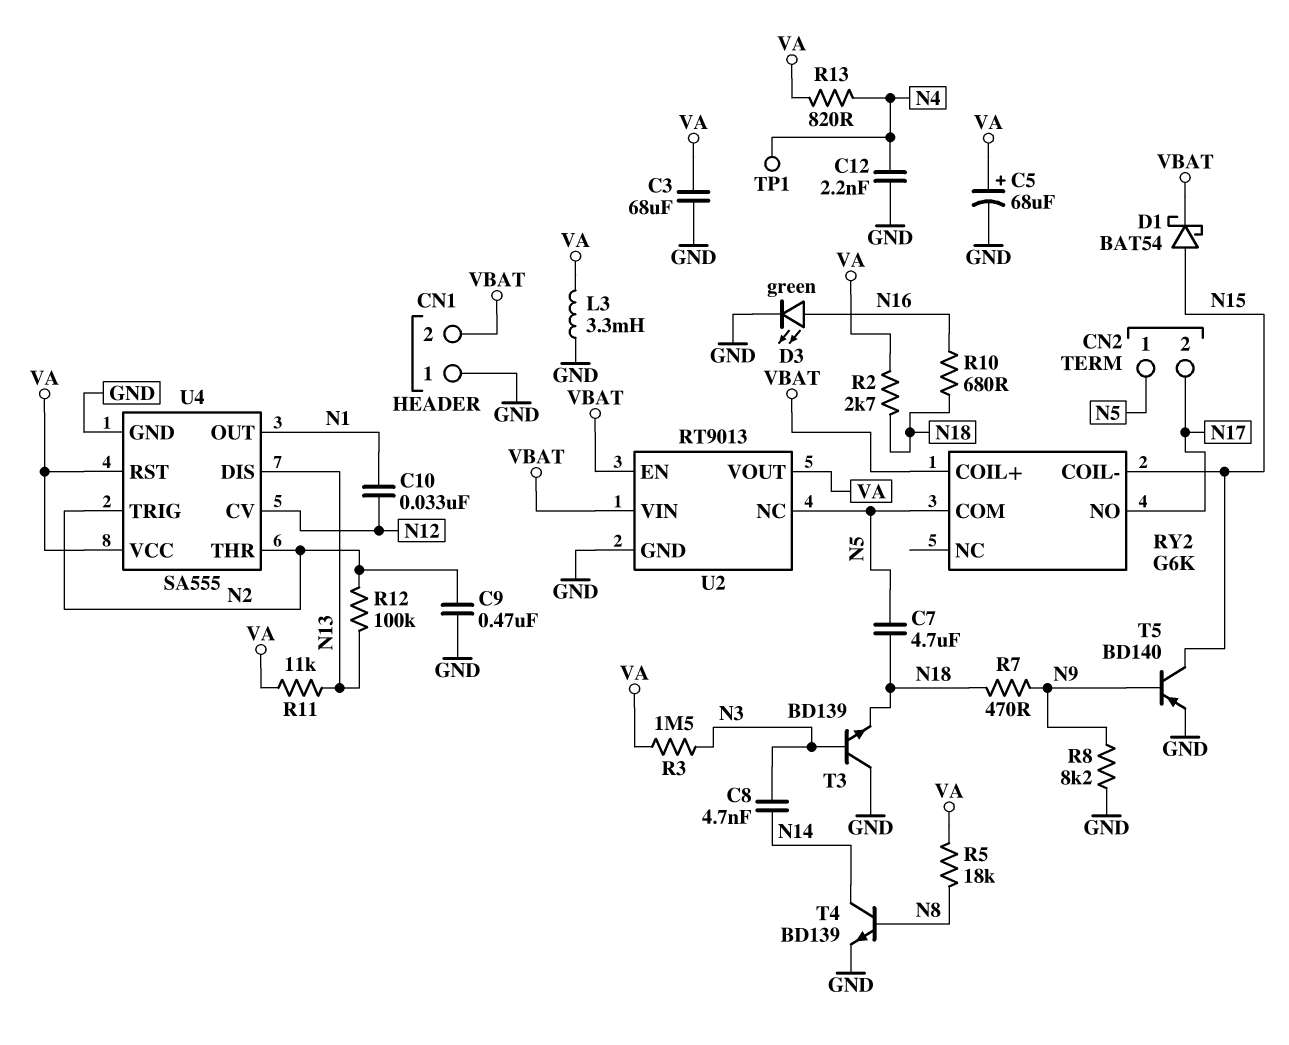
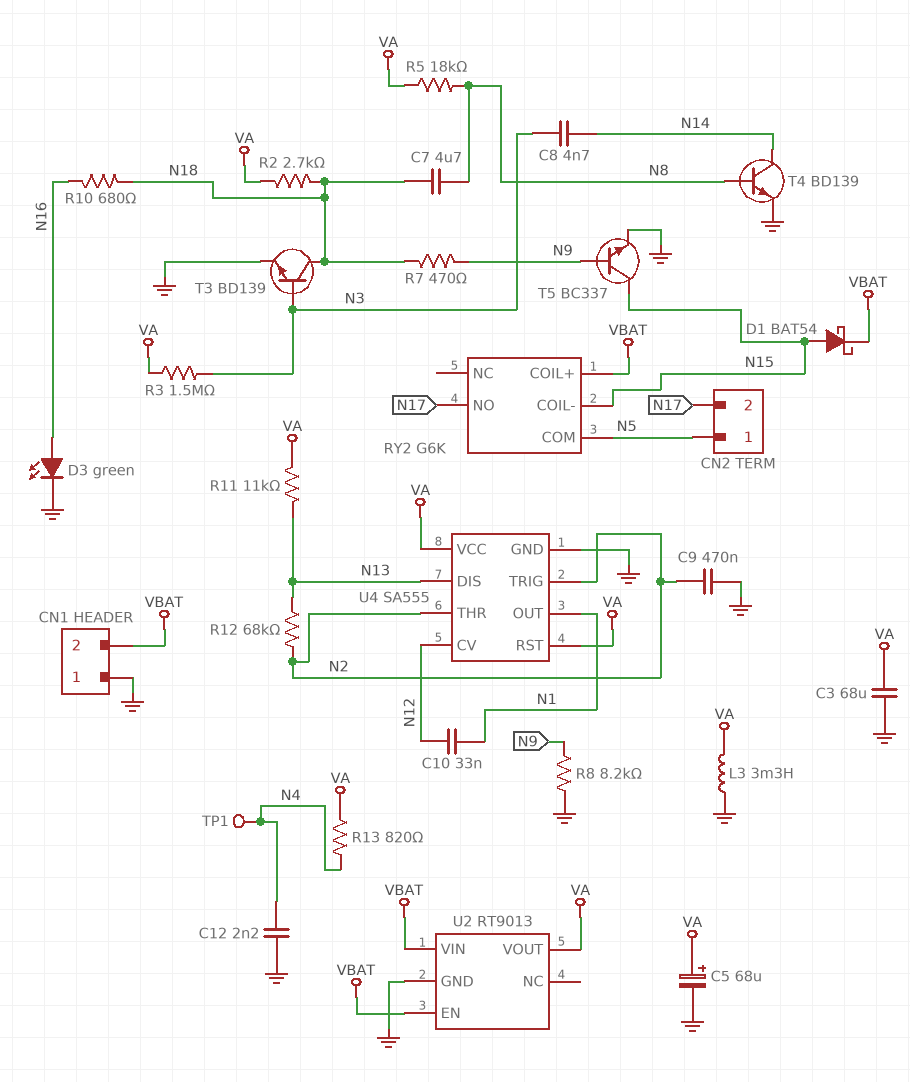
C7: 4.7uF (N5, N18) -> 4.7uF (N8, N18)
R12: 100k (N2, N13) -> 68k (N2, N13)
T3: NPN BD139 (B N3, C GND, E N18) -> NPN BD139 (B N3, C N18, E GND)
T5: PNP BD140 (B N9, C N15, E GND) -> NPN BC337 (B N9, C N15, E GND)
U2 pin NC: N5 -> none

